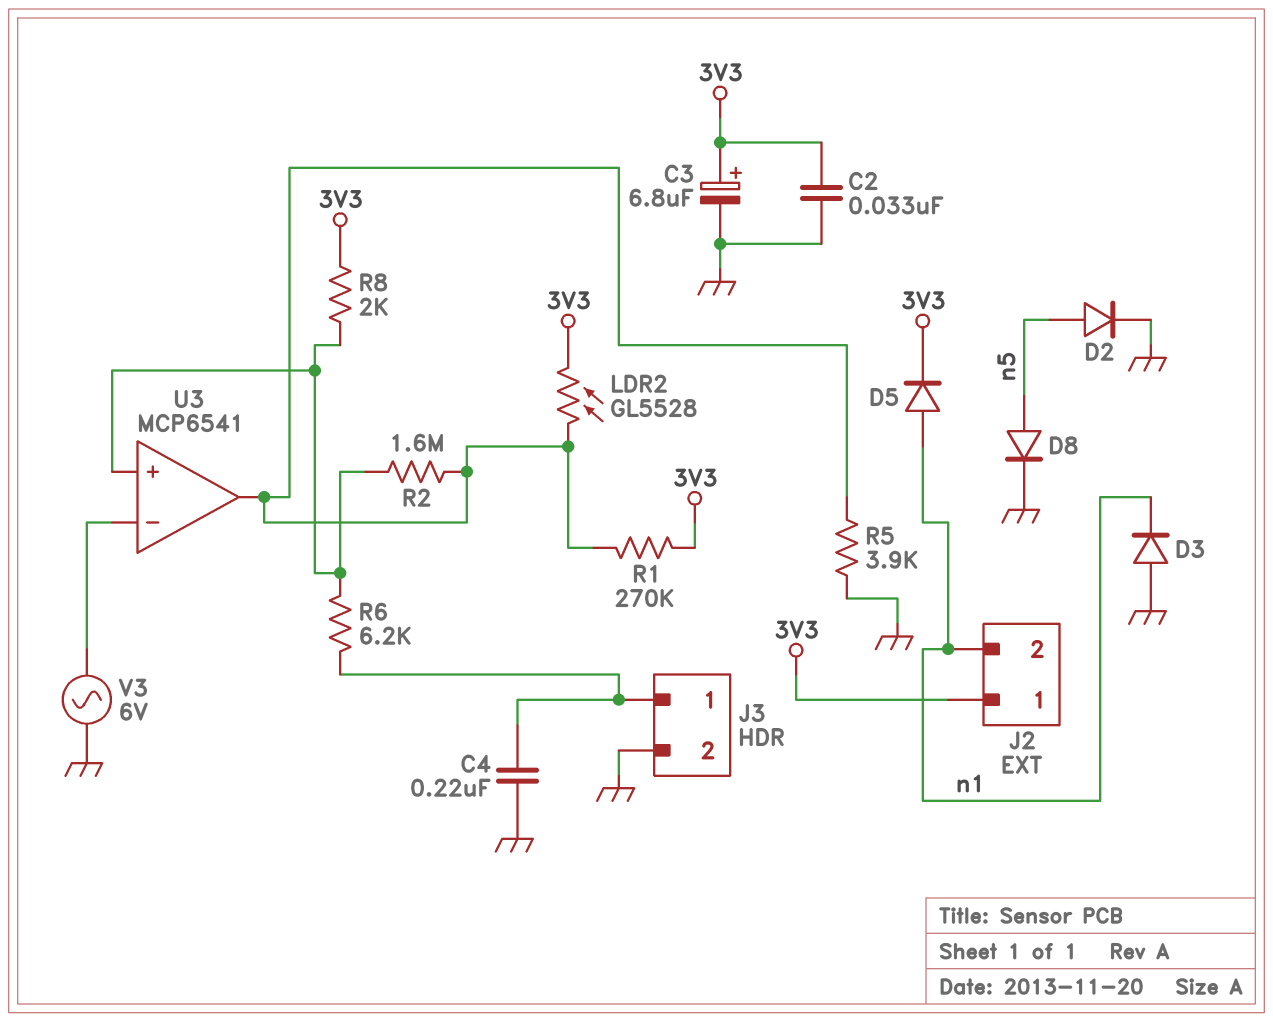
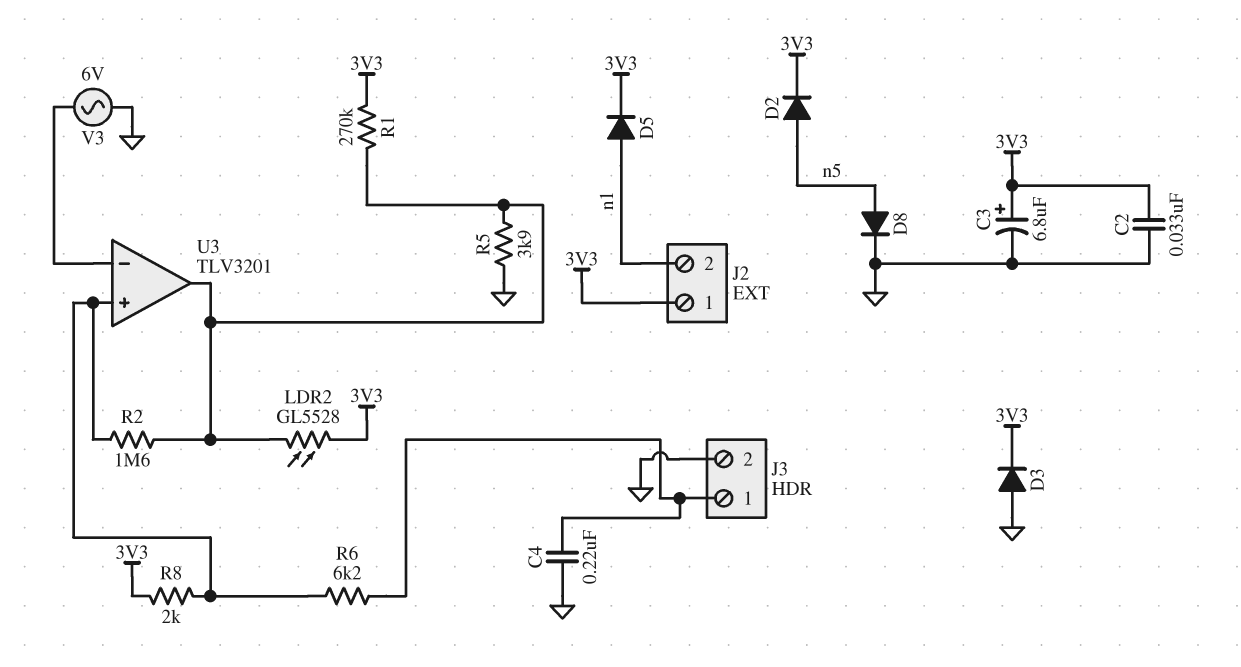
D2: diode (A n5, K GND) -> diode (A n5, K 3V3)
D3: diode (A GND, K n1) -> diode (A GND, K 3V3)
U3: MCP6541 -> TLV3201

